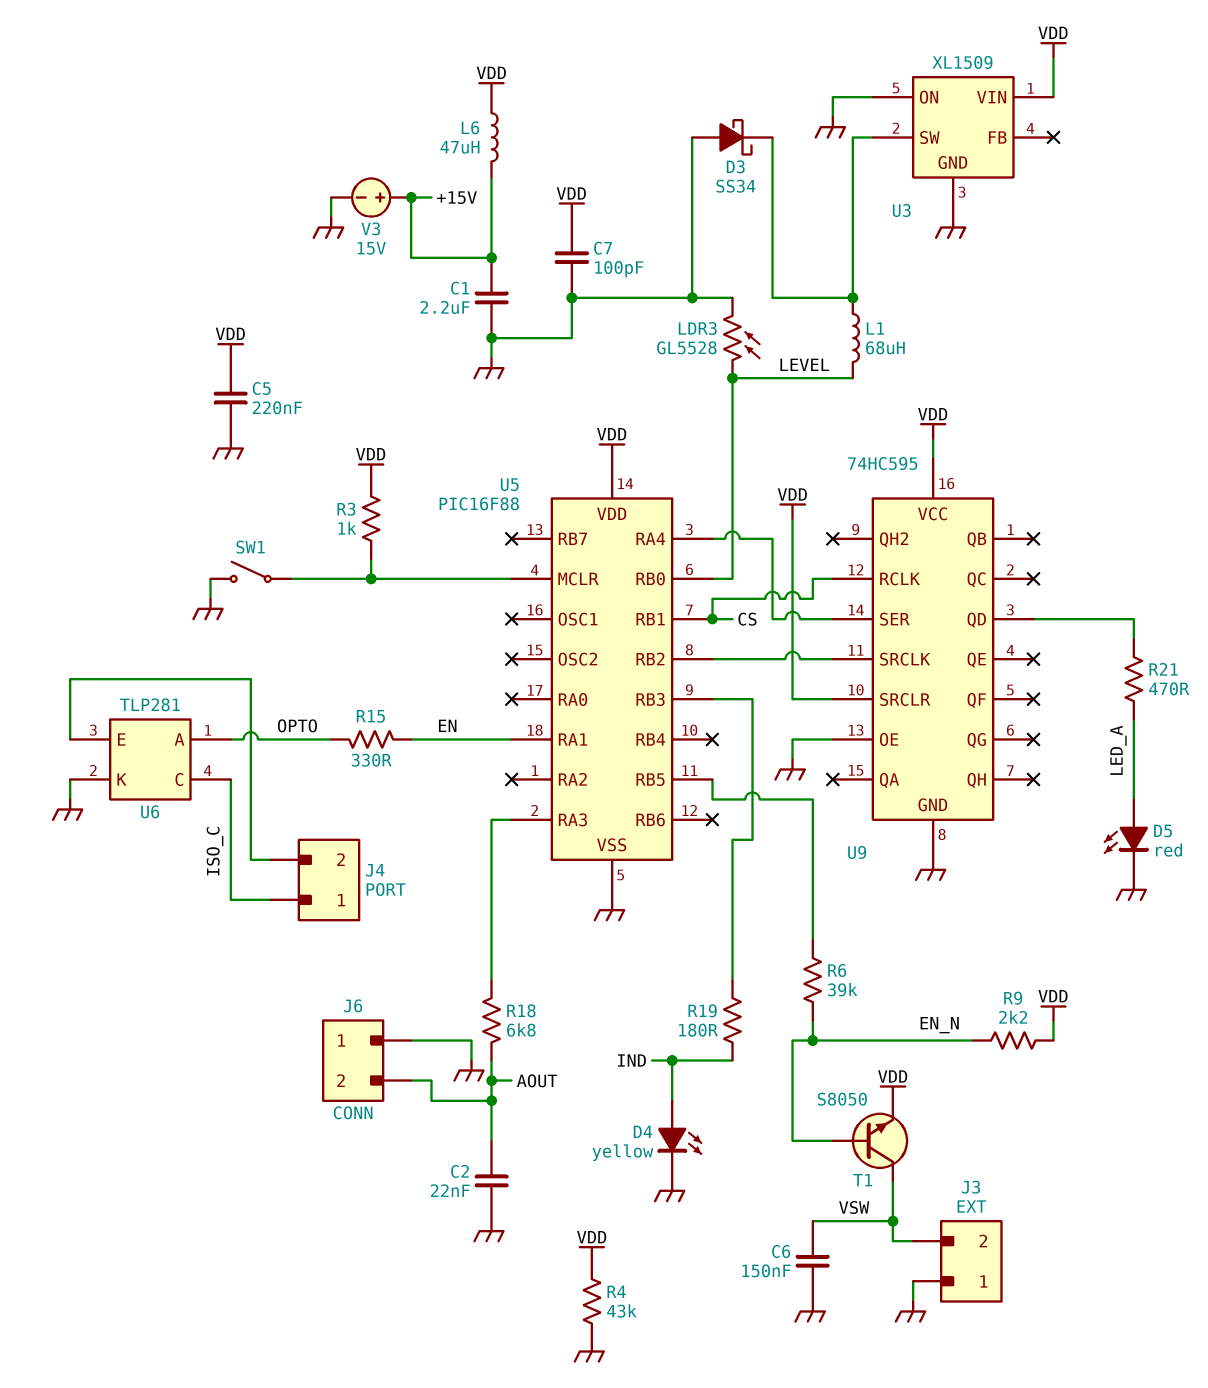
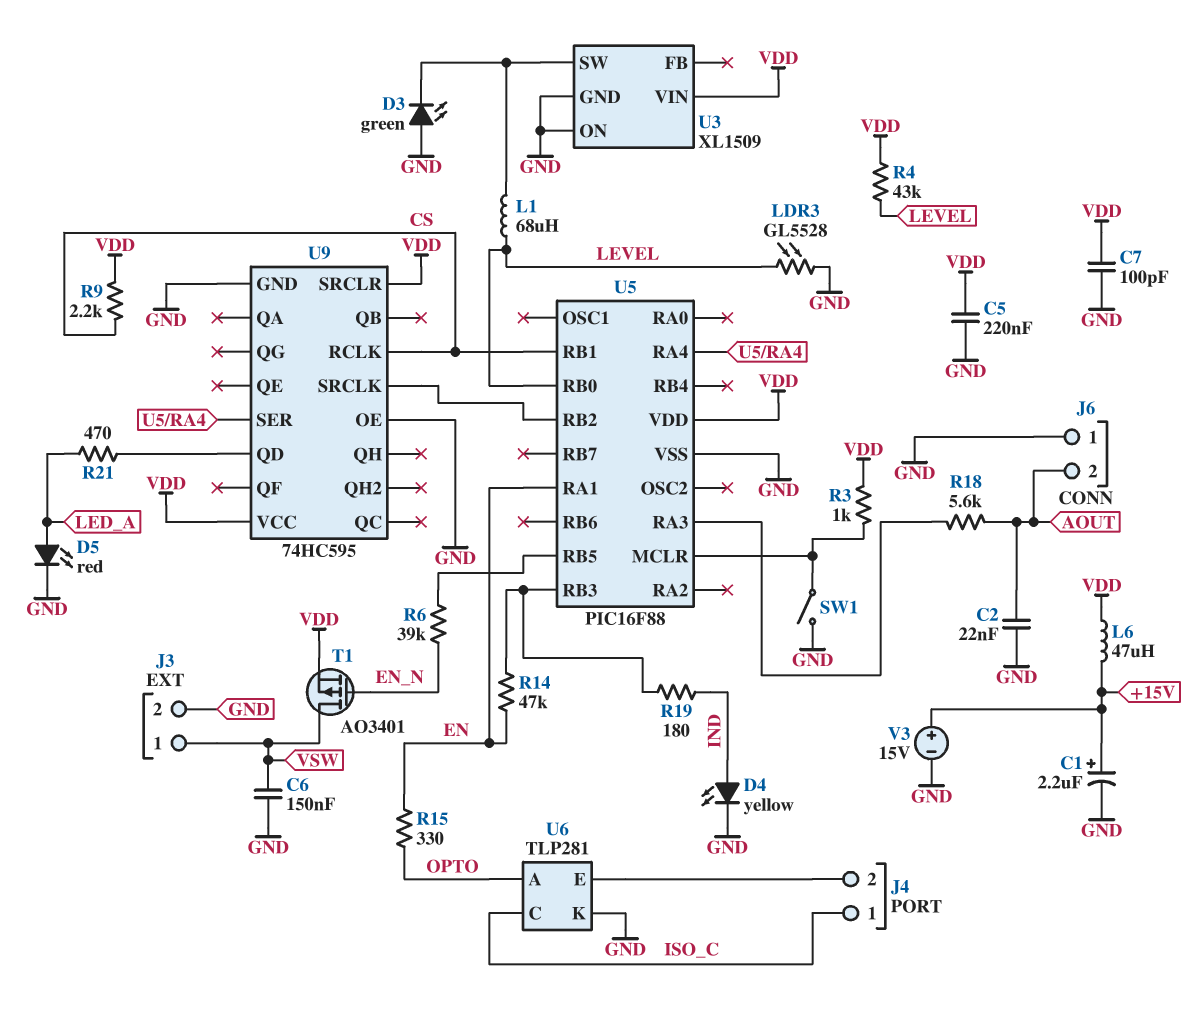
C1: 2.2uF (+15V, GND) -> 2.2uF (plus +15V, minus GND)
D3: schottky SS34 (A GND, K U3/SW) -> LED green (A GND, K U3/SW)
J3 pin 1: GND -> VSW
J3 pin 2: VSW -> GND
R4: 43k (GND, VDD) -> 43k (LEVEL, VDD)
R9: 2.2k (EN_N, VDD) -> 2.2k (CS, VDD)
R14: none -> 47k (EN, U5/RB3)
R18: 6.8k (AOUT, U5/RA3) -> 5.6k (AOUT, U5/RA3)
T1: NPN S8050 (B EN_N, C VSW, E VDD) -> PMOS AO3401 (G EN_N, D VSW, S VDD)

